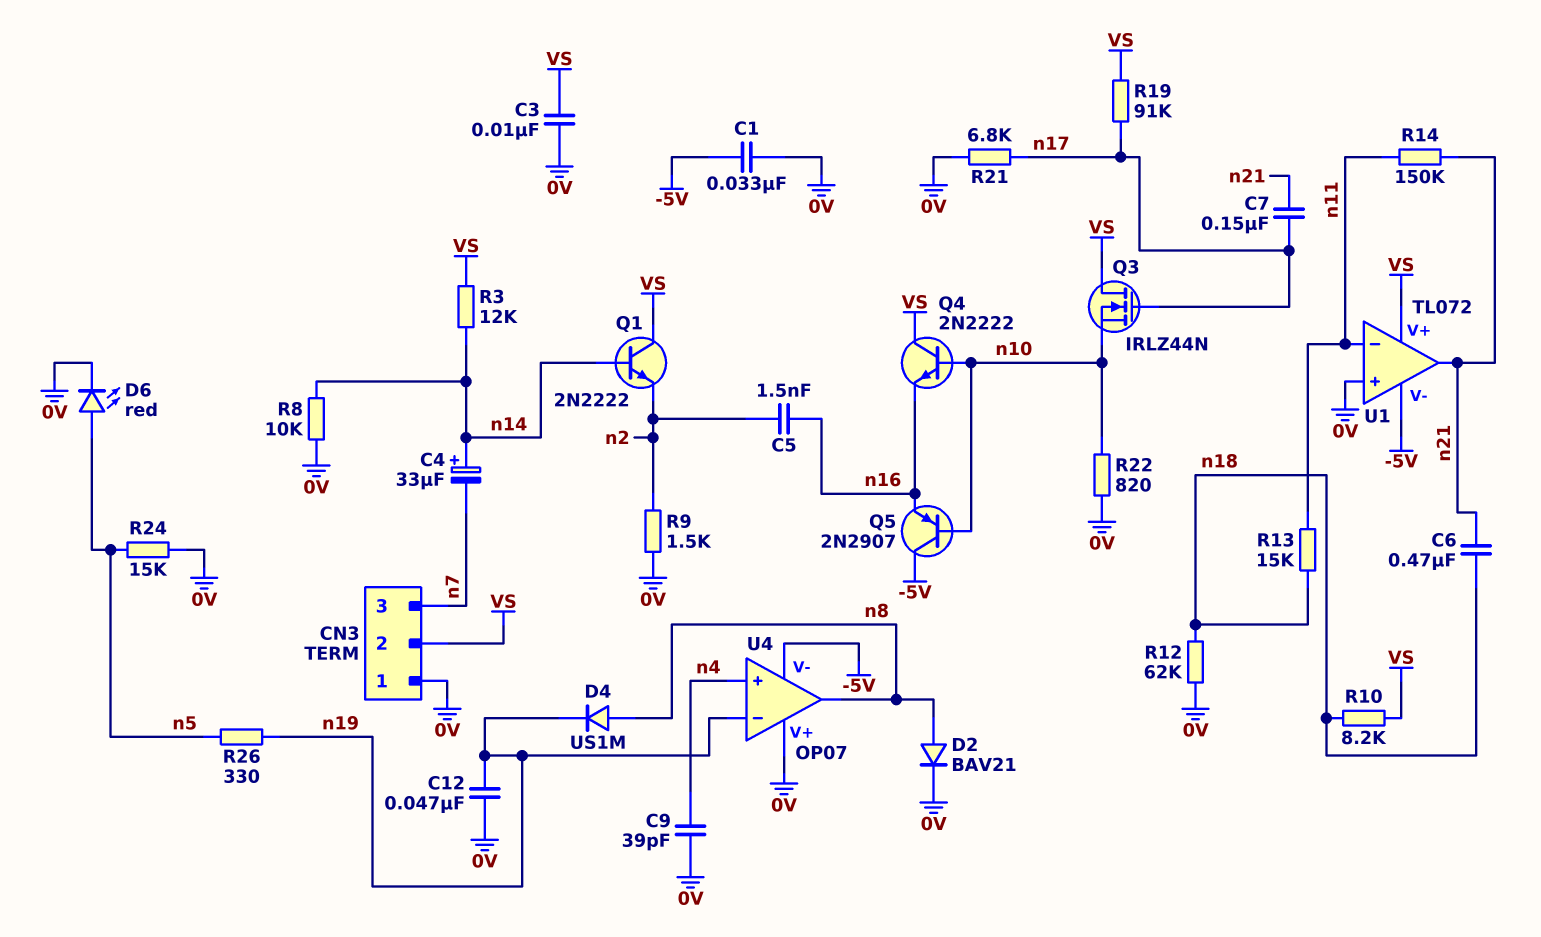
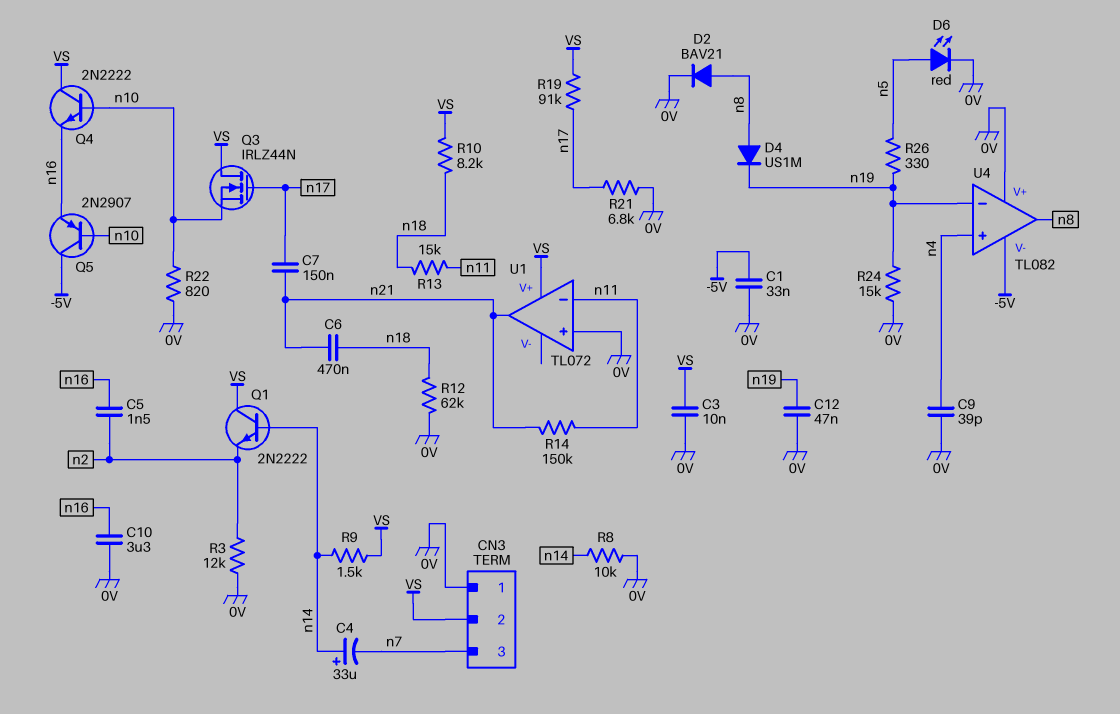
C10: none -> 3.3uF (0V, n16)
R3: 12k (VS, n14) -> 12k (0V, n2)
R9: 1.5k (0V, n2) -> 1.5k (VS, n14)
R24: 15k (0V, n5) -> 15k (0V, n19)
U1 pin V-: -5V -> none
U4: OP07 -> TL082

